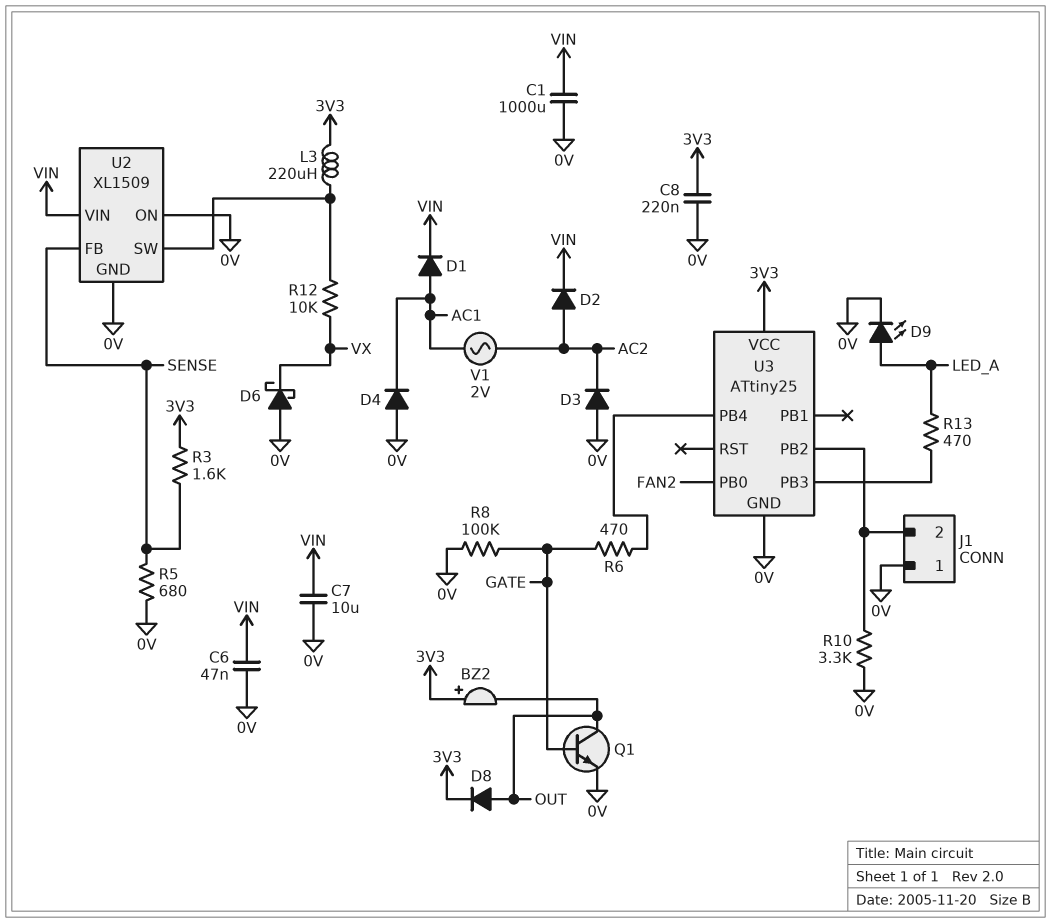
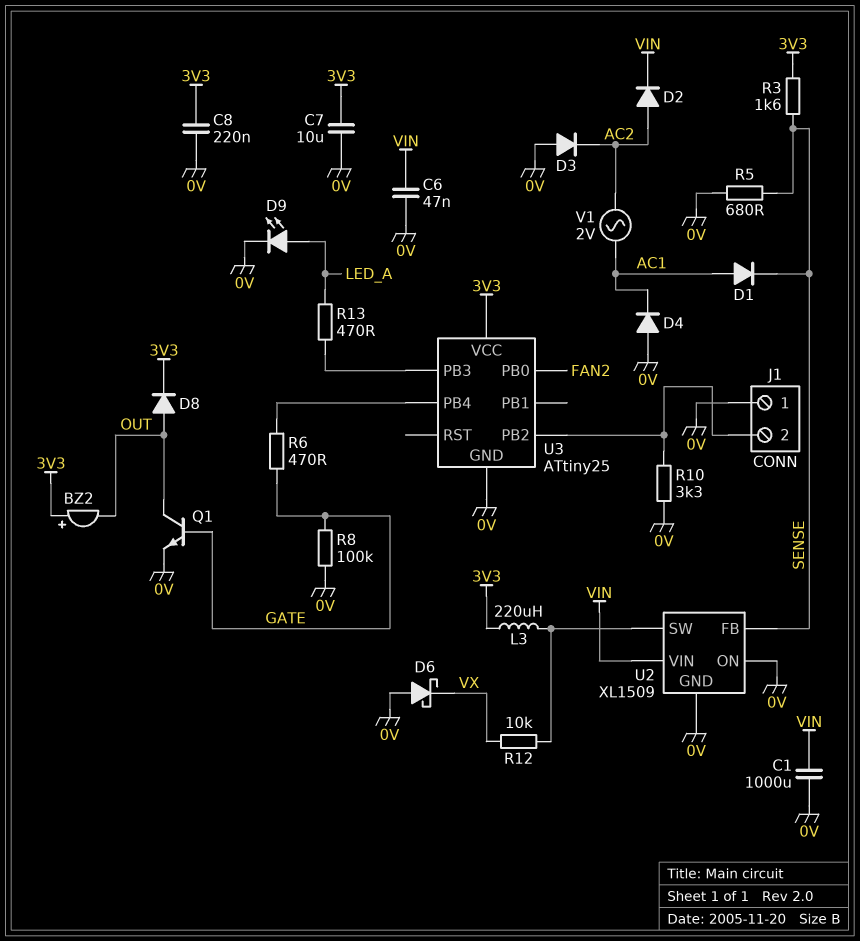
C7: 10uF (0V, VIN) -> 10uF (0V, 3V3)
D1: diode (A AC1, K VIN) -> diode (A AC1, K SENSE)

